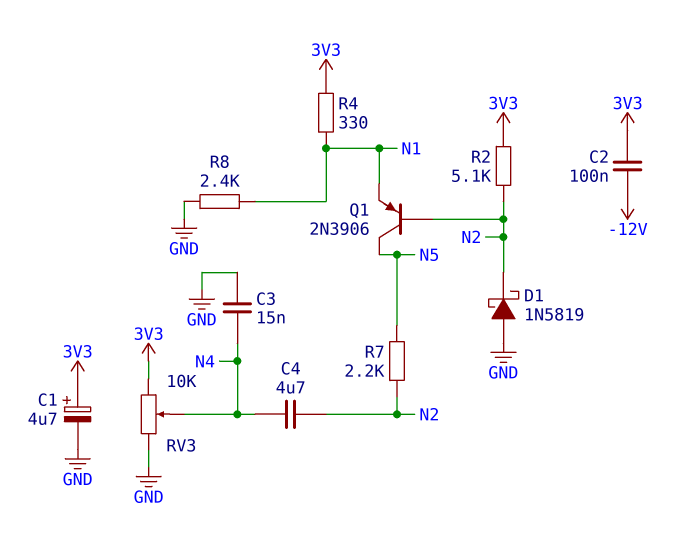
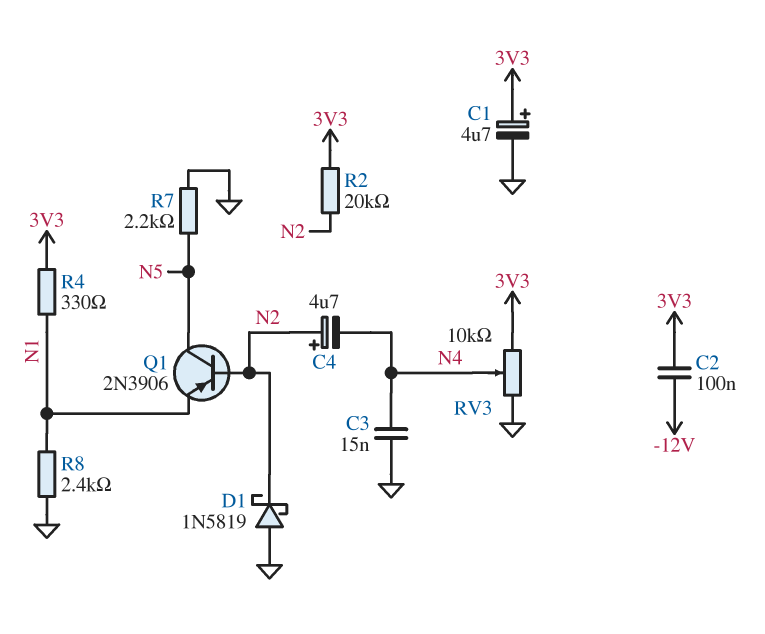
C4: 4.7uF (N2, N4) -> 4.7uF (plus N2, minus N4)
R2: 5.1k (3V3, N2) -> 20k (3V3, N2)
R7: 2.2k (N2, N5) -> 2.2k (GND, N5)

